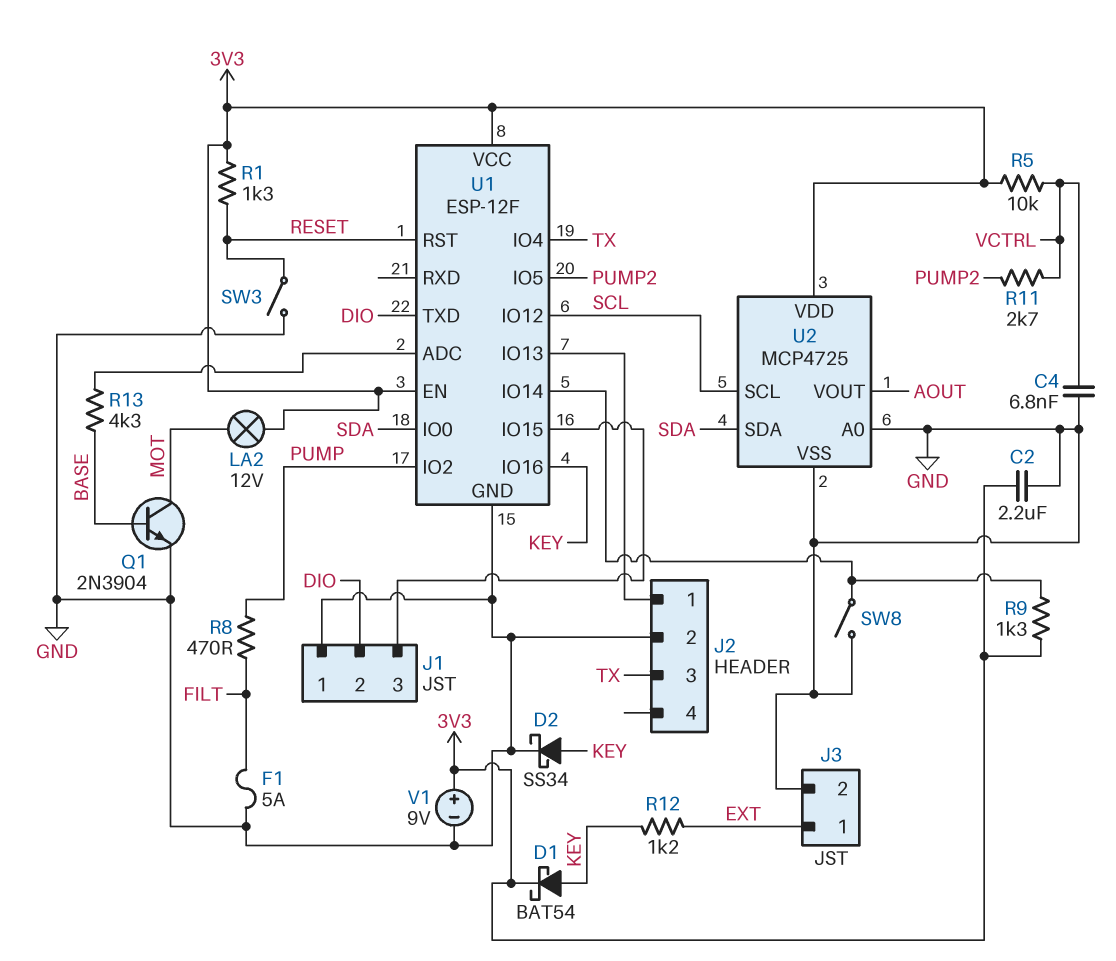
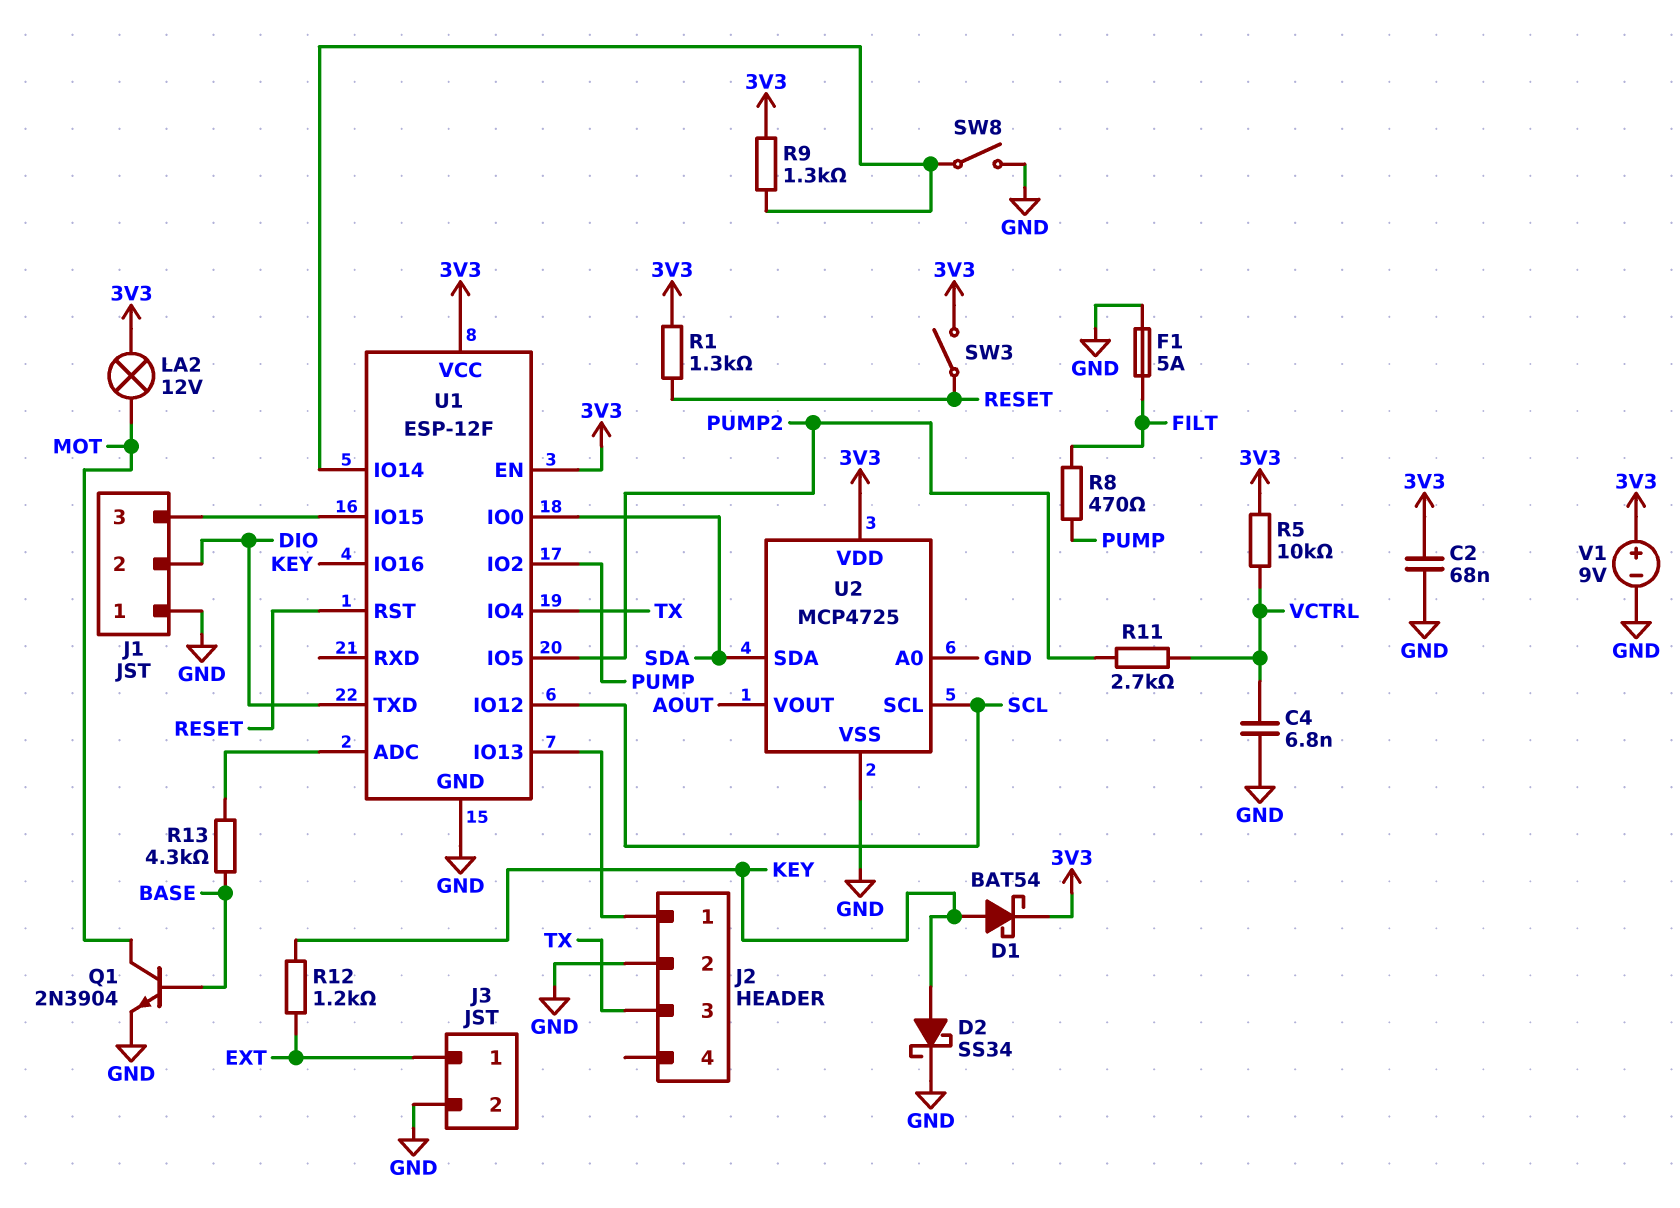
C2: 2.2uF (3V3, GND) -> 68nF (3V3, GND)
SW3: switch (GND, RESET) -> switch (3V3, RESET)

